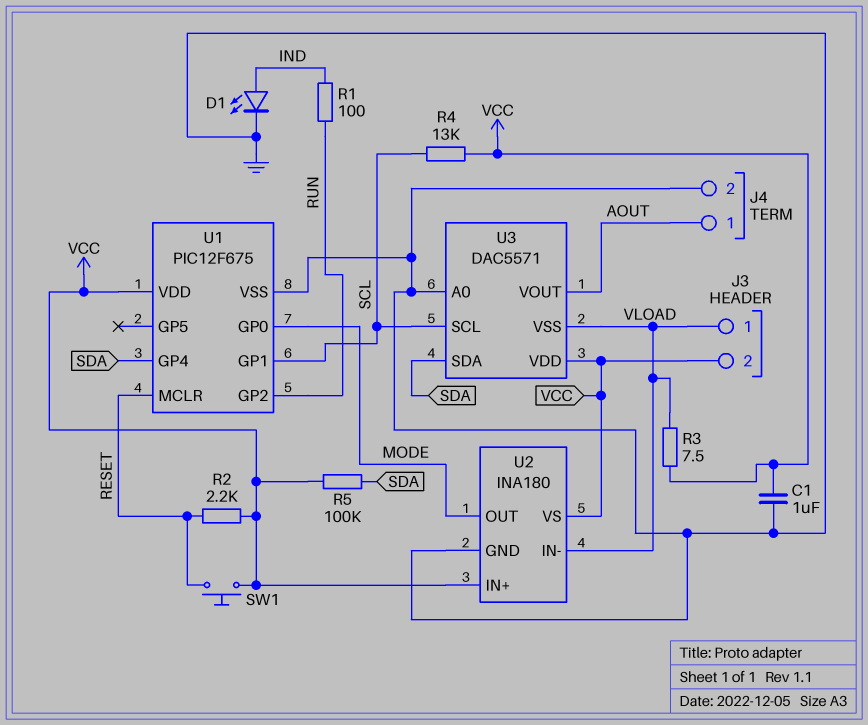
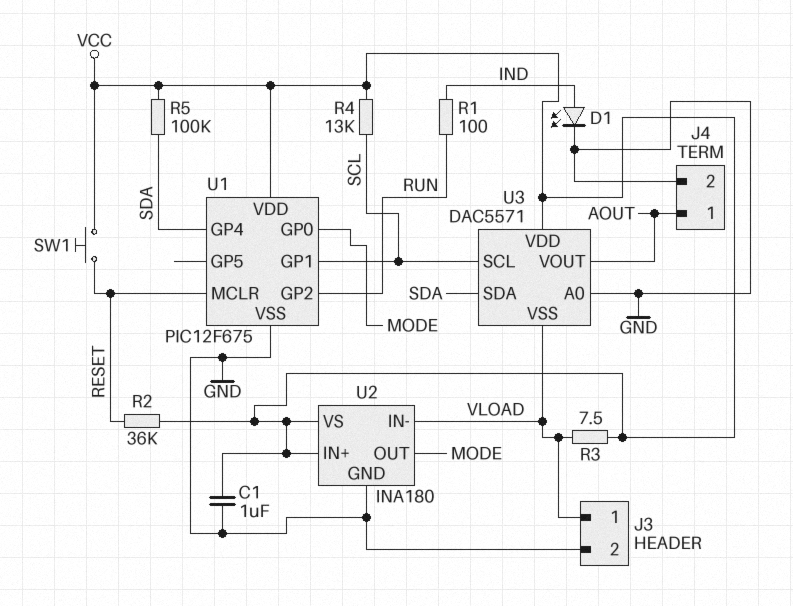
J3 pin 2: VCC -> GND
R2: 2.2k (RESET, VCC) -> 36k (RESET, VCC)

